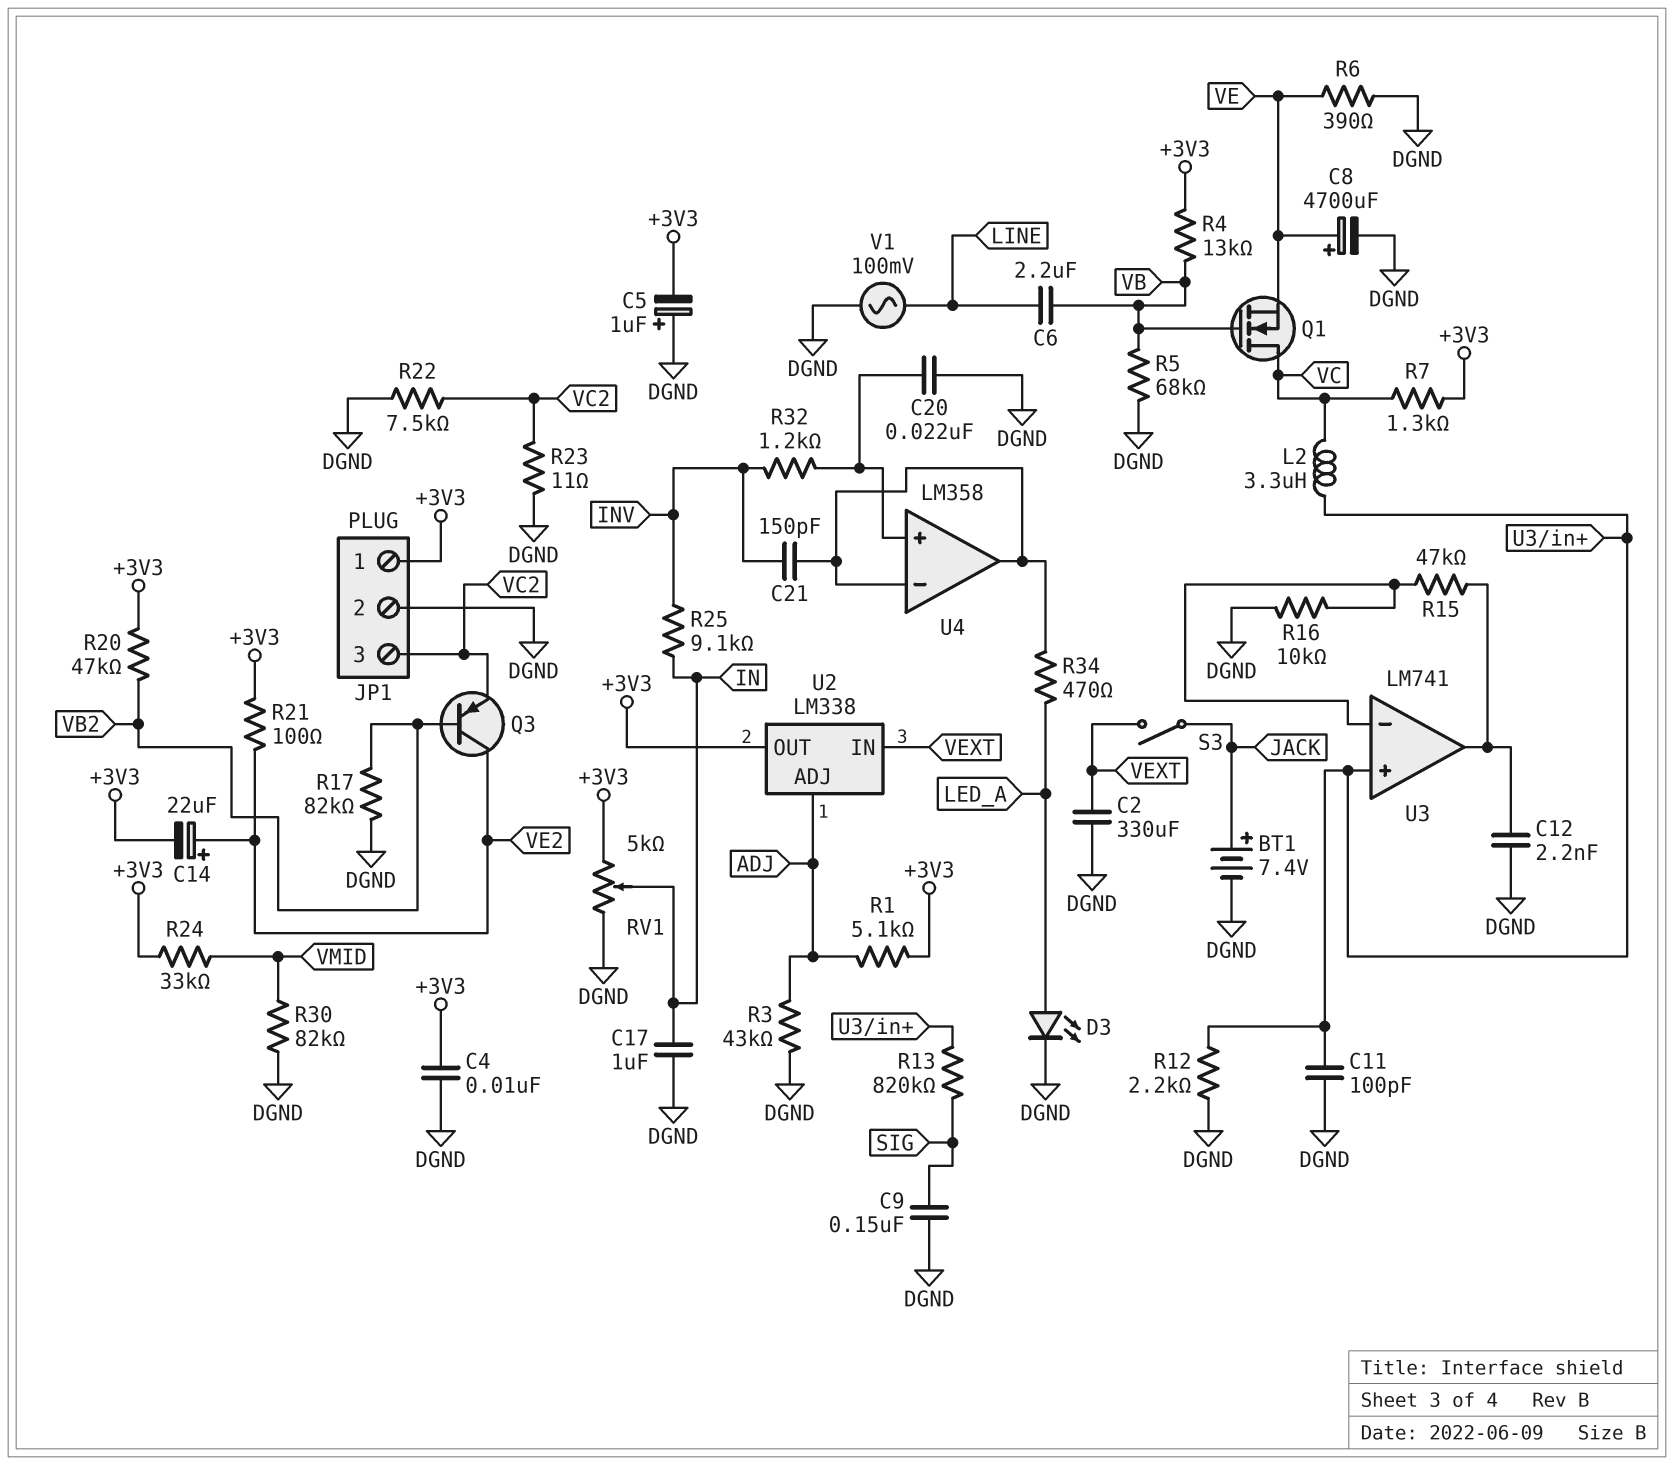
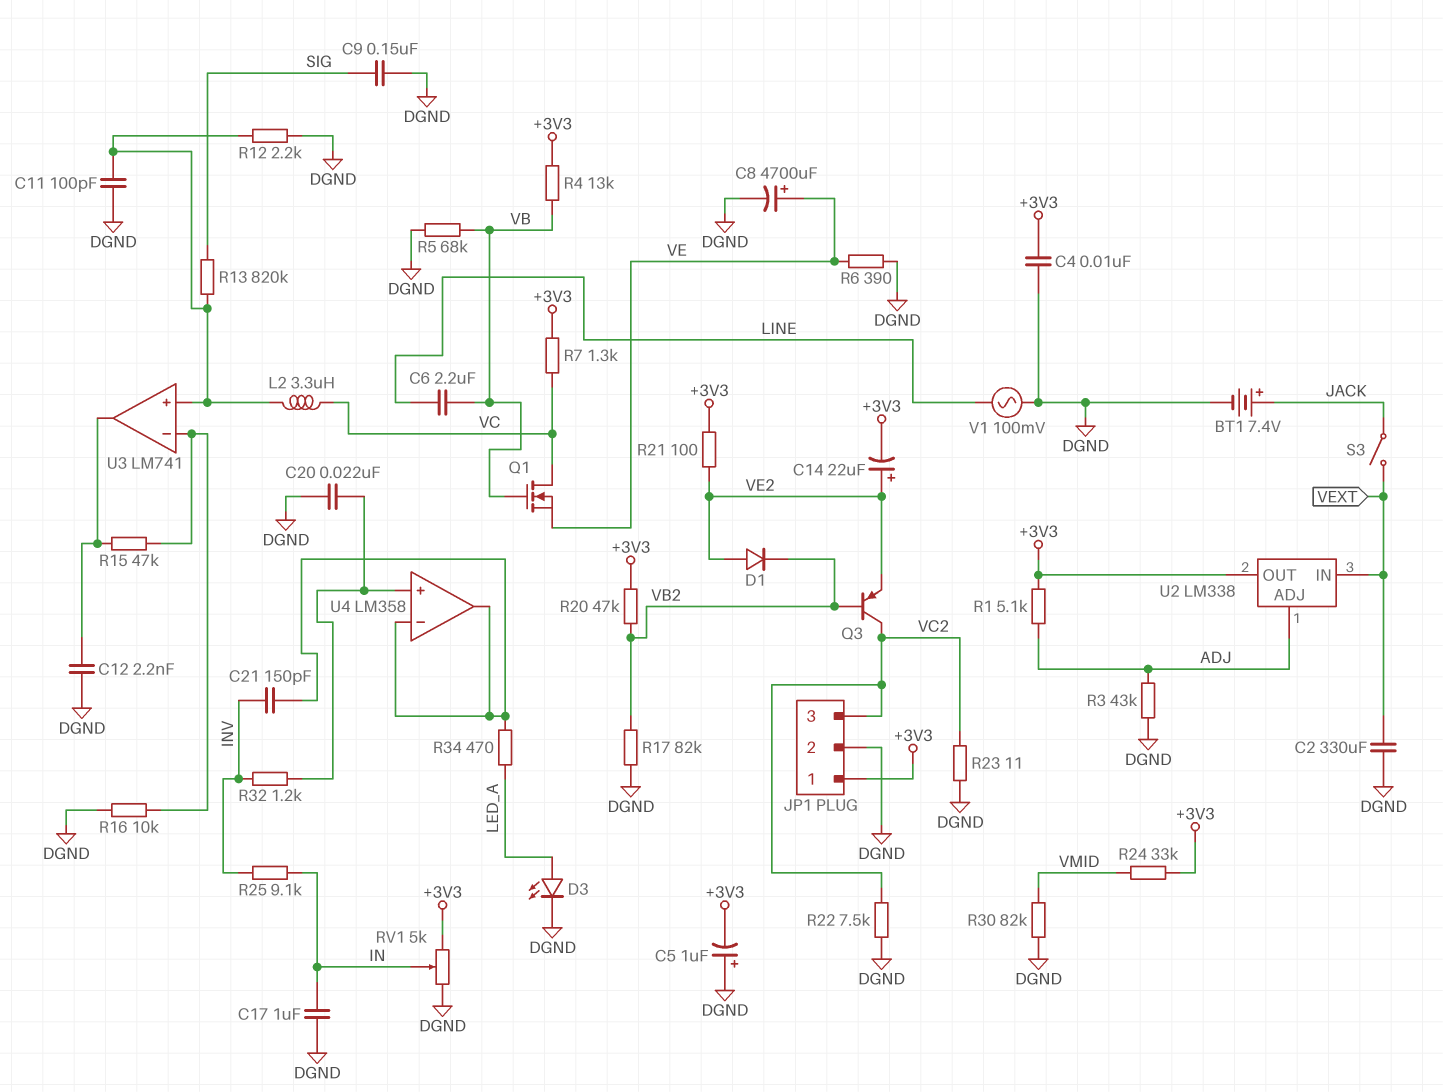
D1: none -> diode (A VE2, K VB2)
Q3: PNP (B VB2, C VE2, E VC2) -> PNP (B VB2, C VC2, E VE2)

